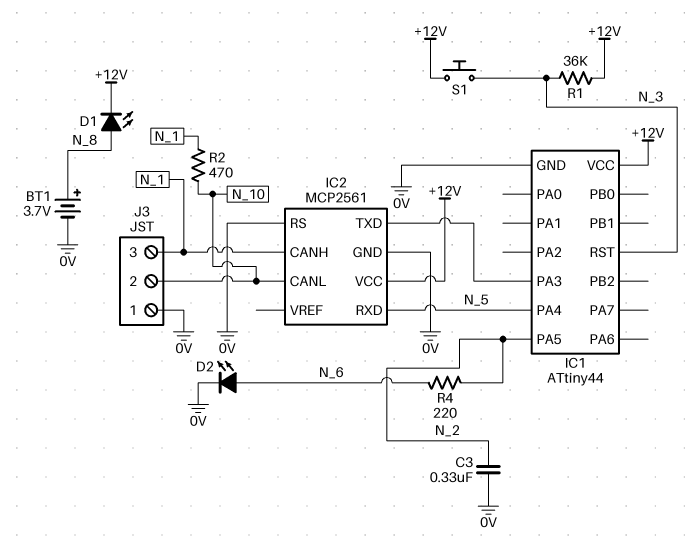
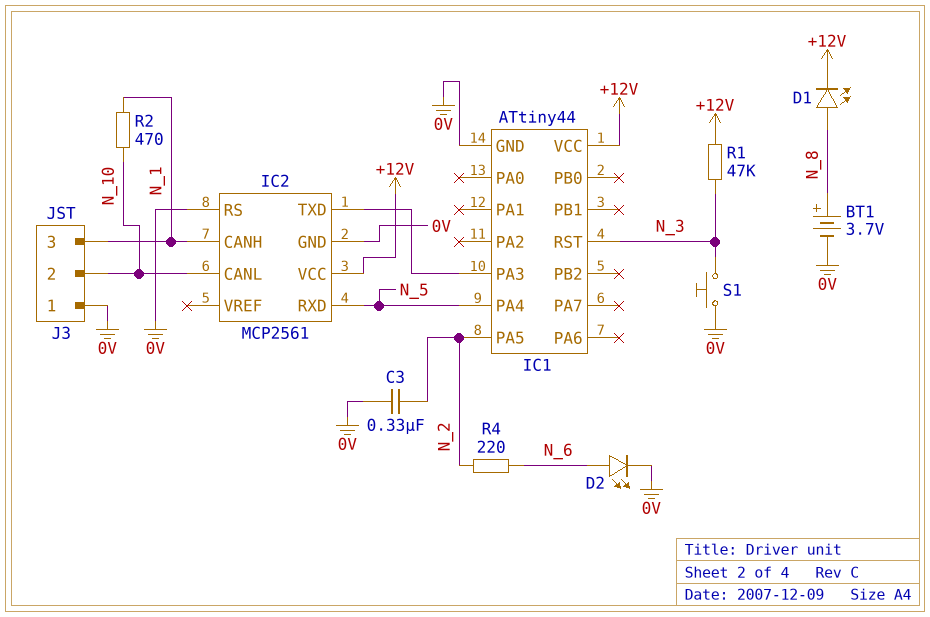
R1: 36k (+12V, N_3) -> 47k (+12V, N_3)
S1: button (+12V, N_3) -> button (0V, N_3)

